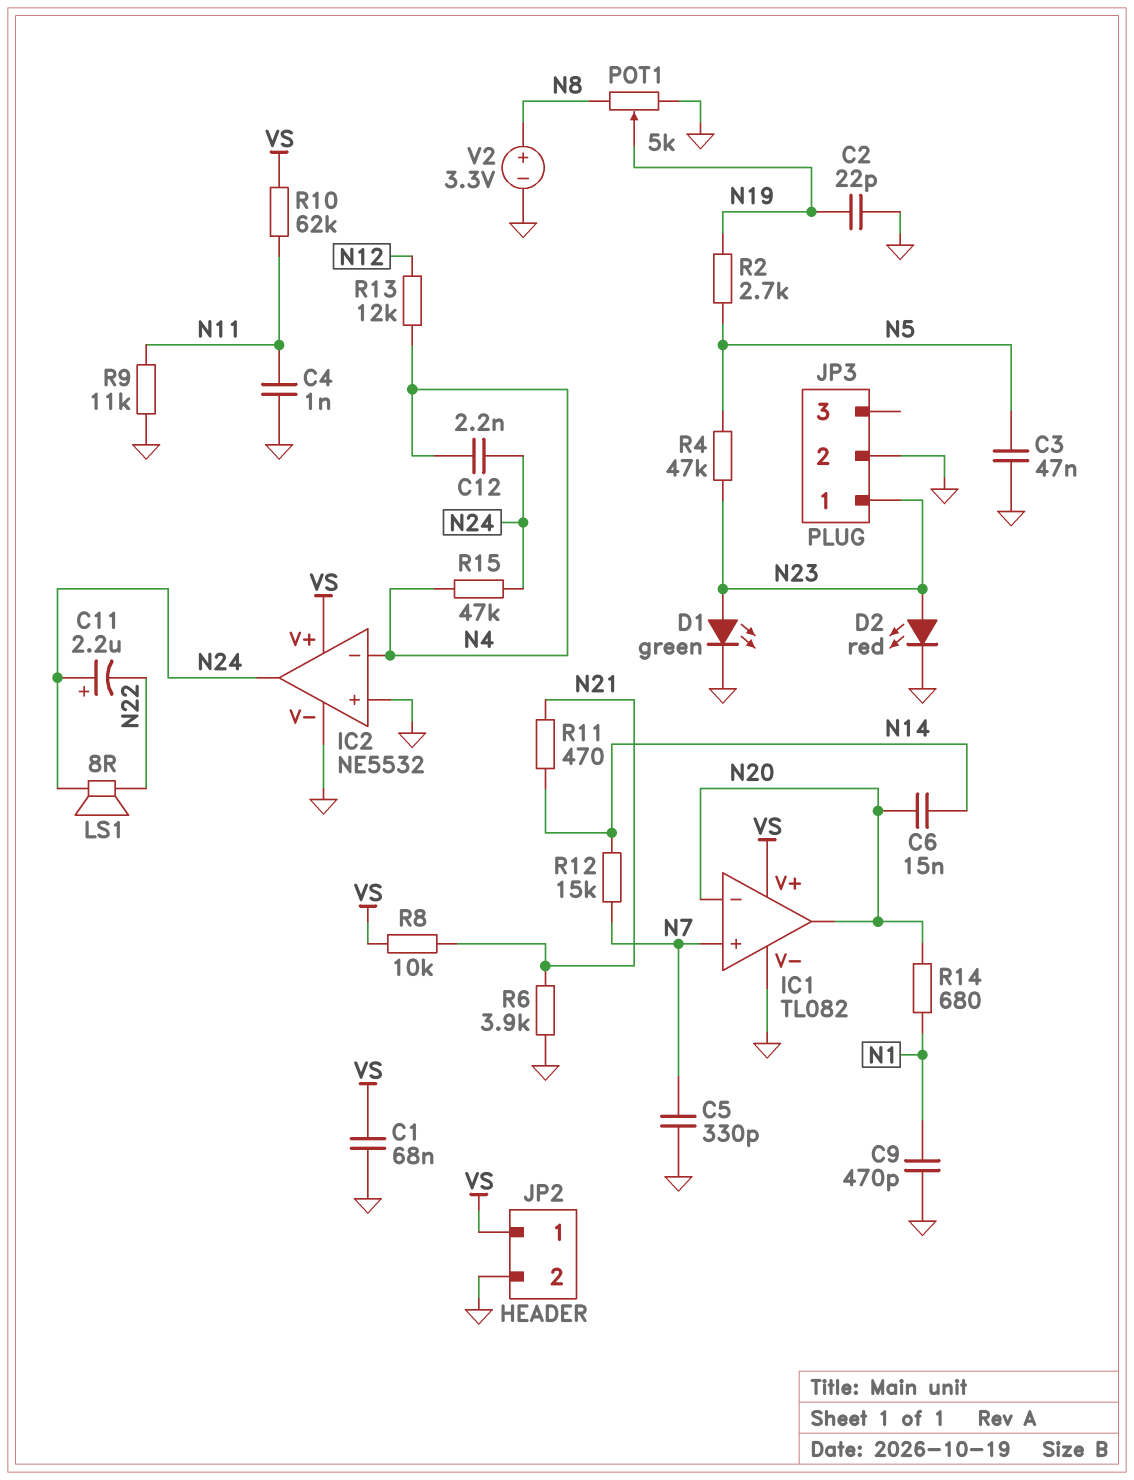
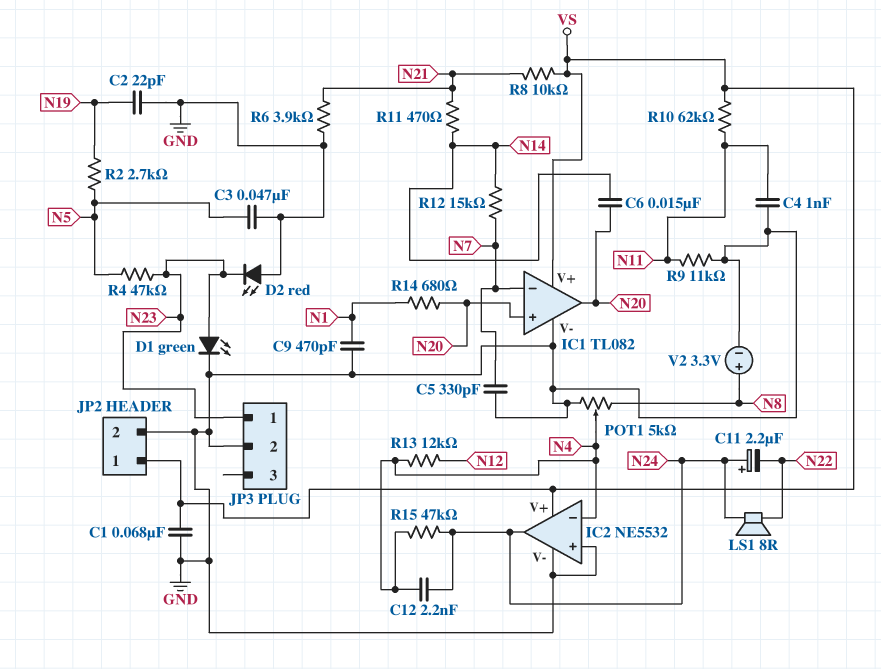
D2: LED red (A N23, K GND) -> LED red (A GND, K N23)
IC1 pin in+: N7 -> N20
IC1 pin in-: N20 -> N7
POT1: 5k (GND, N8, wiper N19) -> 5k (GND, N8, wiper N4)

